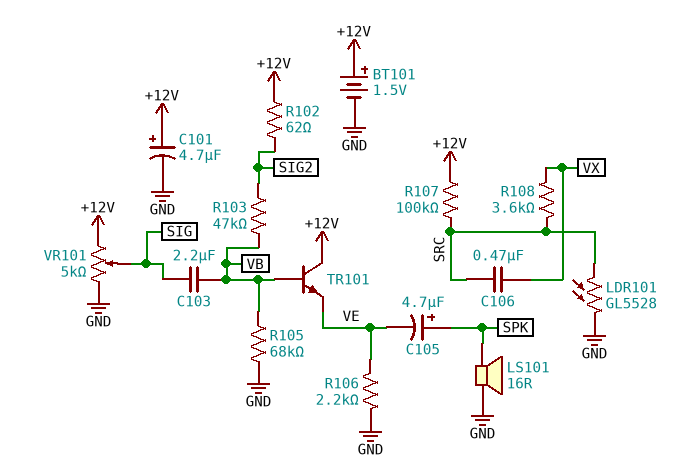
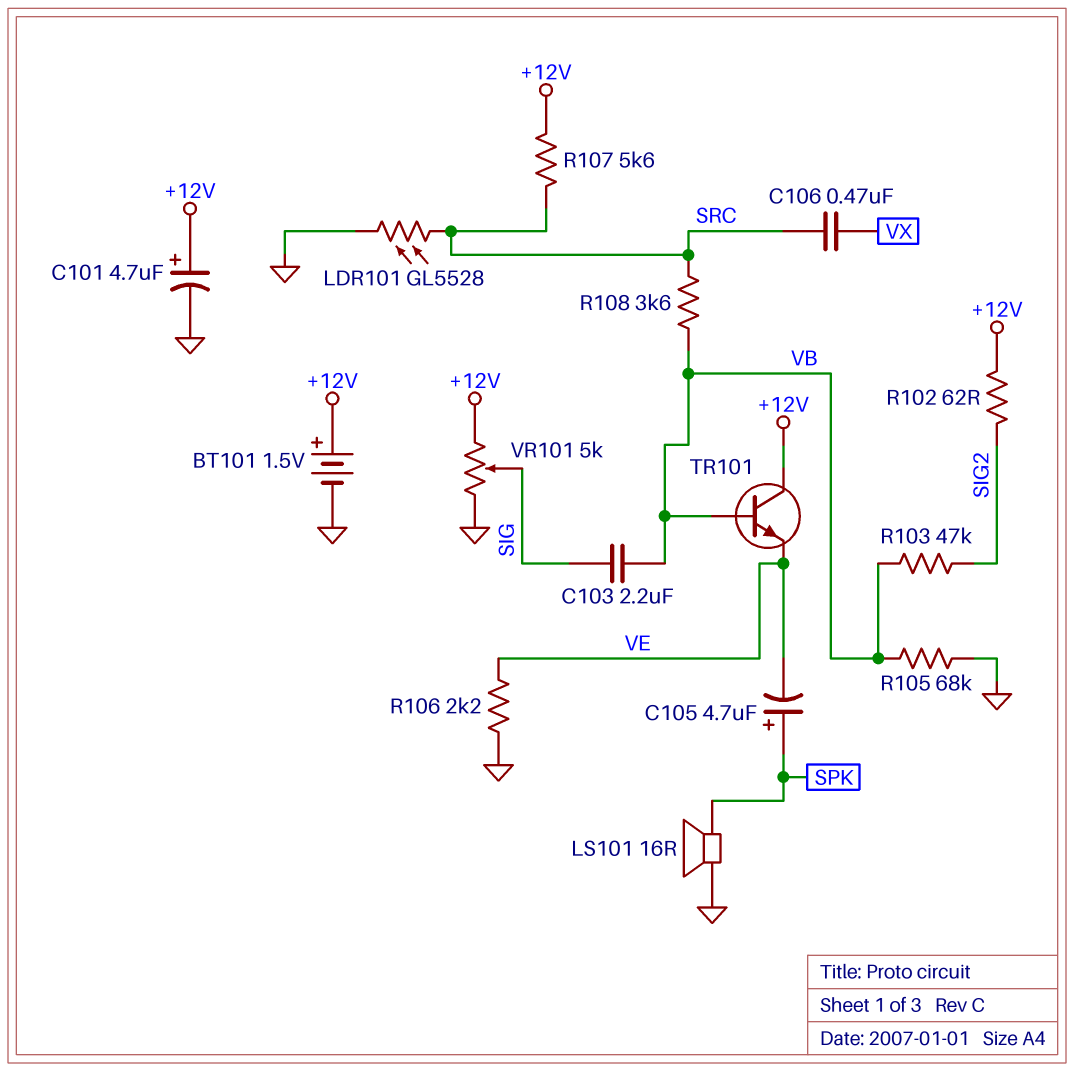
R107: 100k (+12V, SRC) -> 5.6k (+12V, SRC)
R108: 3.6k (SRC, VX) -> 3.6k (SRC, VB)

